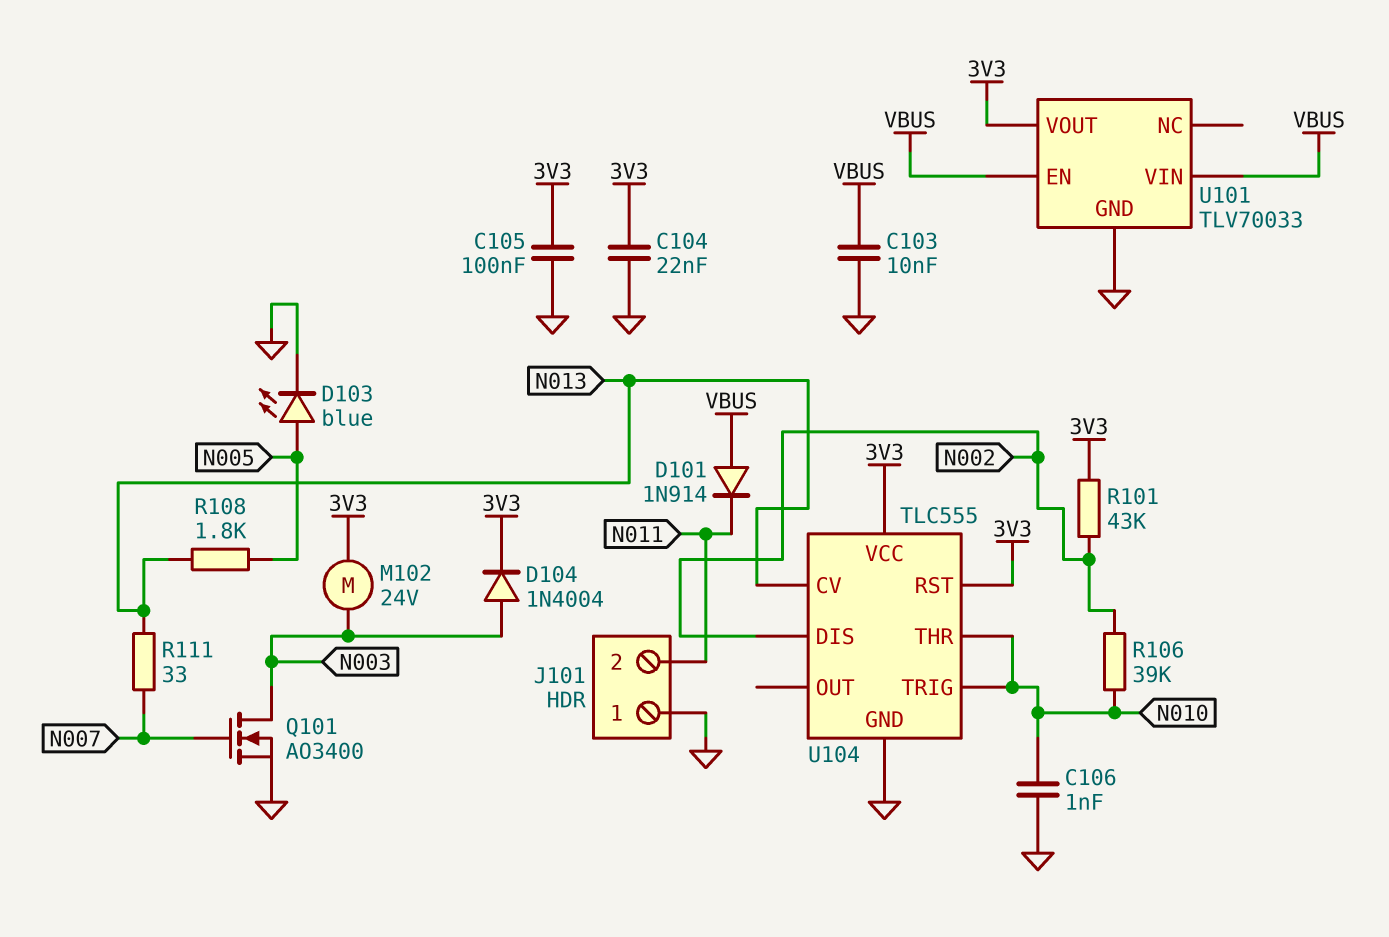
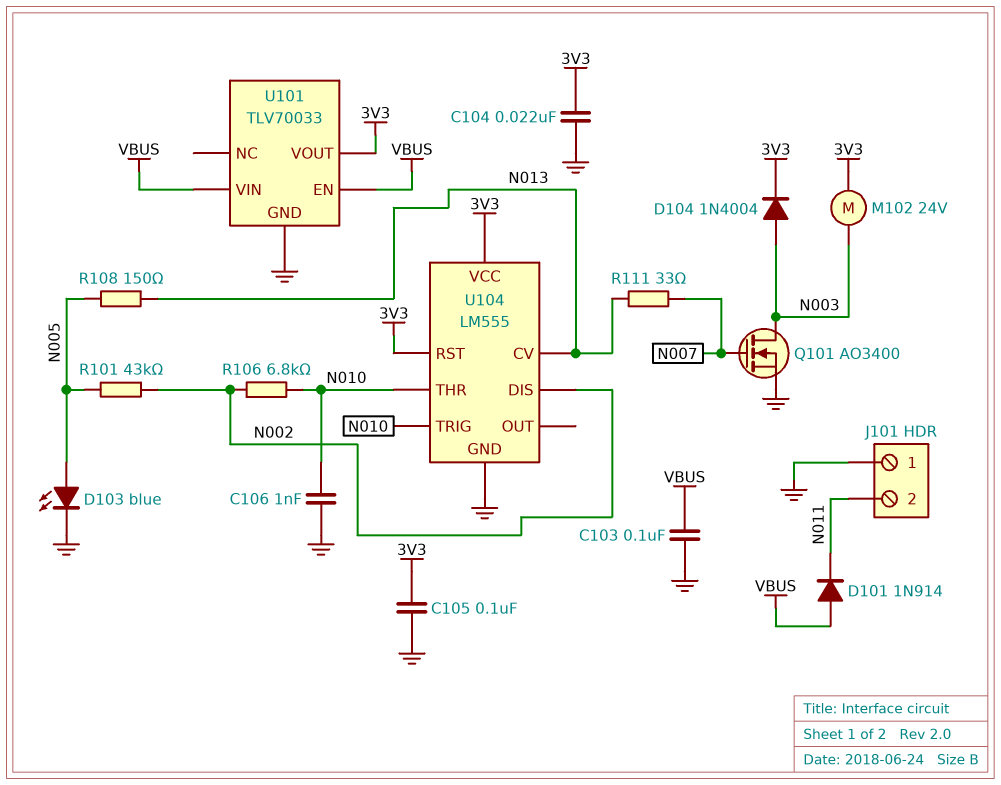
C103: 10nF (GND, VBUS) -> 100nF (GND, VBUS)
R101: 43k (3V3, N002) -> 43k (N002, N005)
R106: 39k (N002, N010) -> 6.8k (N002, N010)
R108: 1.8k (N005, N013) -> 150 (N005, N013)
U104: TLC555 -> LM555

